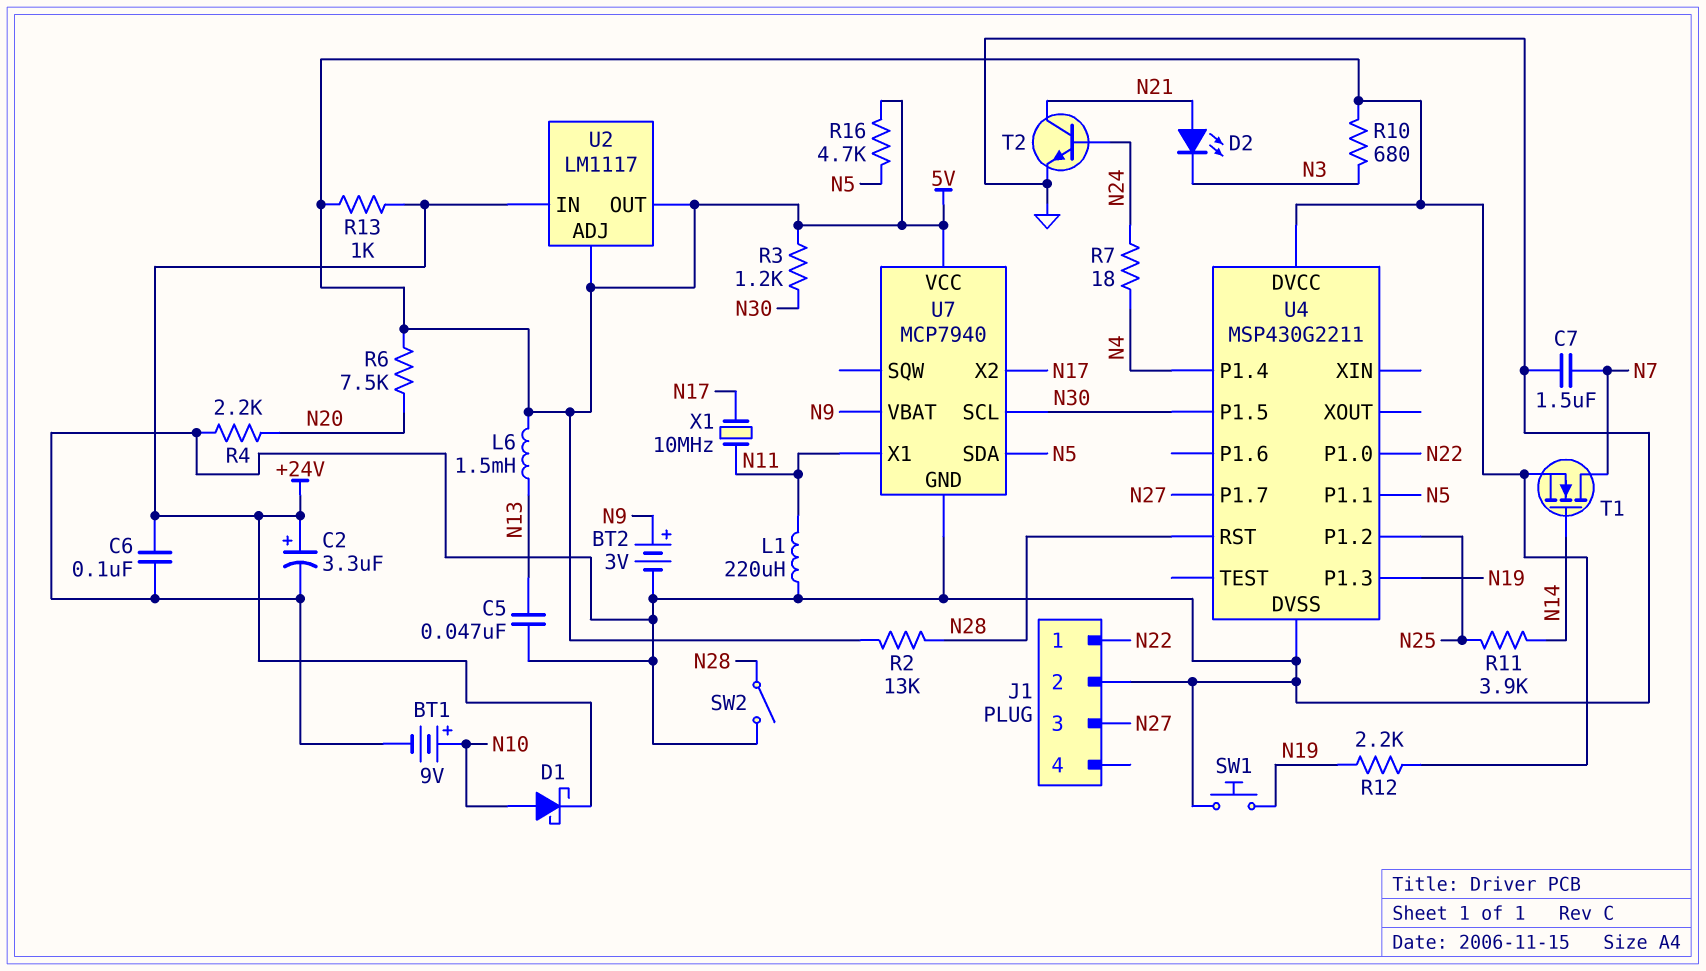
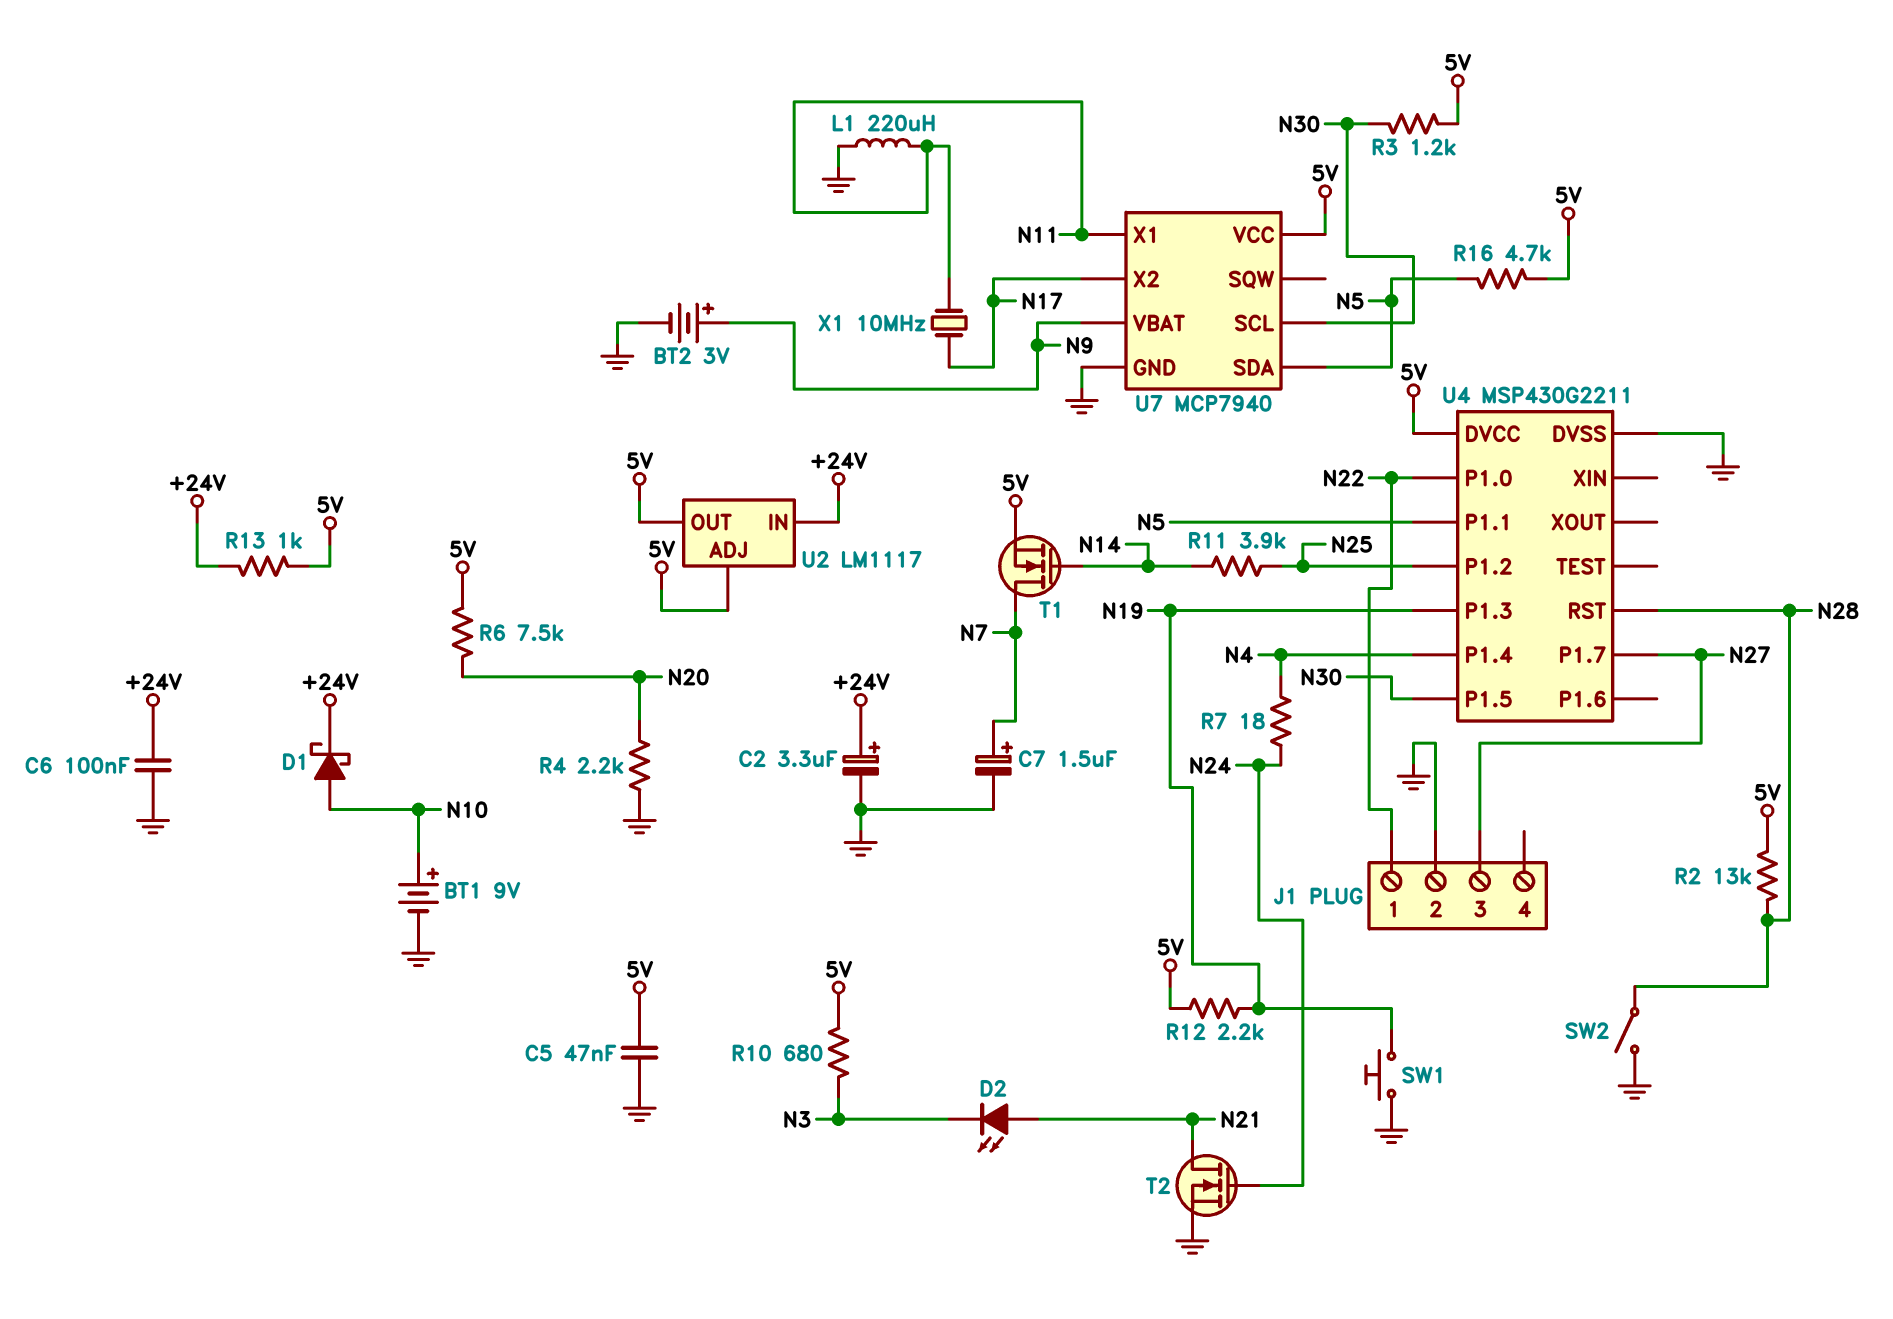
C5: 47nF (GND, N13) -> 47nF (5V, GND)
C7: 1.5uF (GND, N7) -> 1.5uF (plus N7, minus GND)
L6: 1.5mH (5V, N13) -> none
T2: NPN (B N24, C N21, E GND) -> NMOS (G N24, D N21, S GND)

